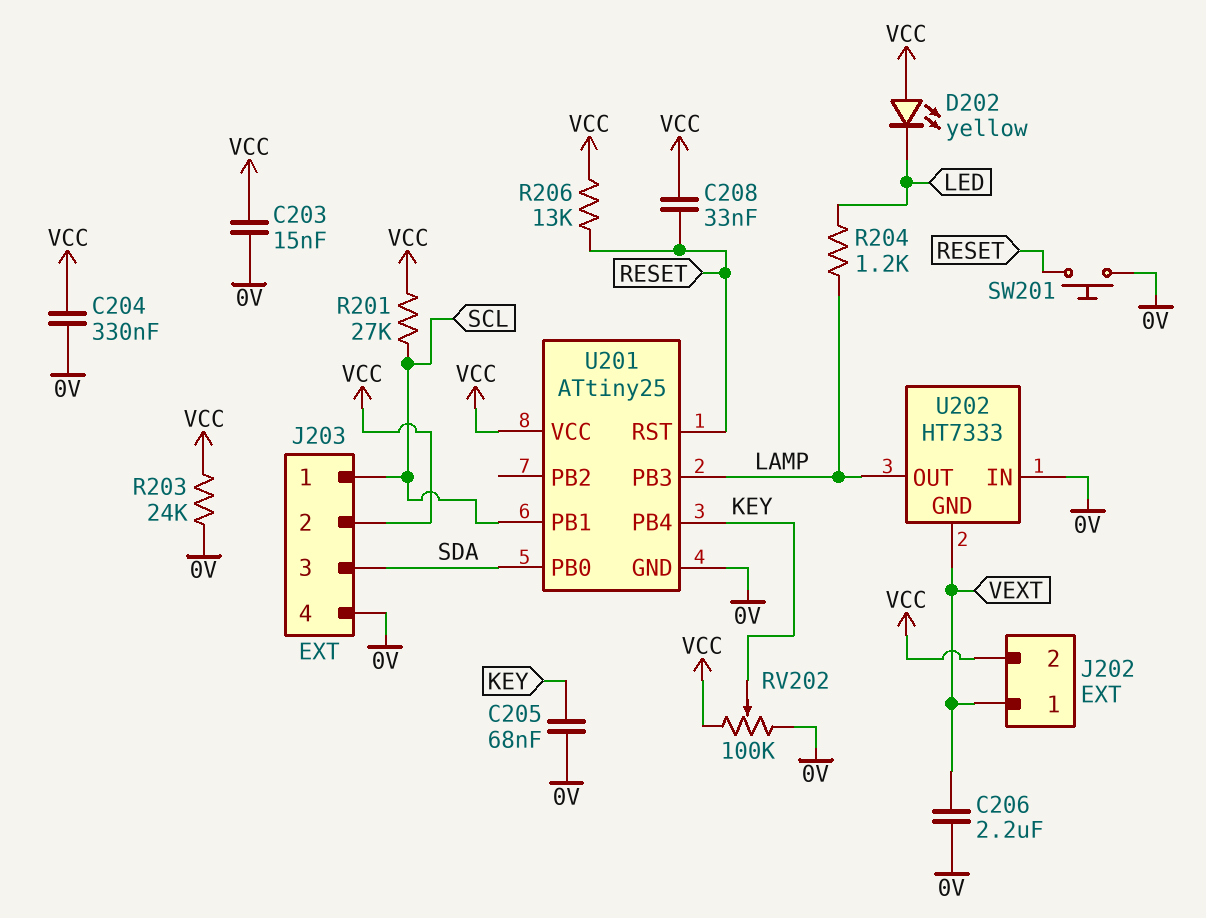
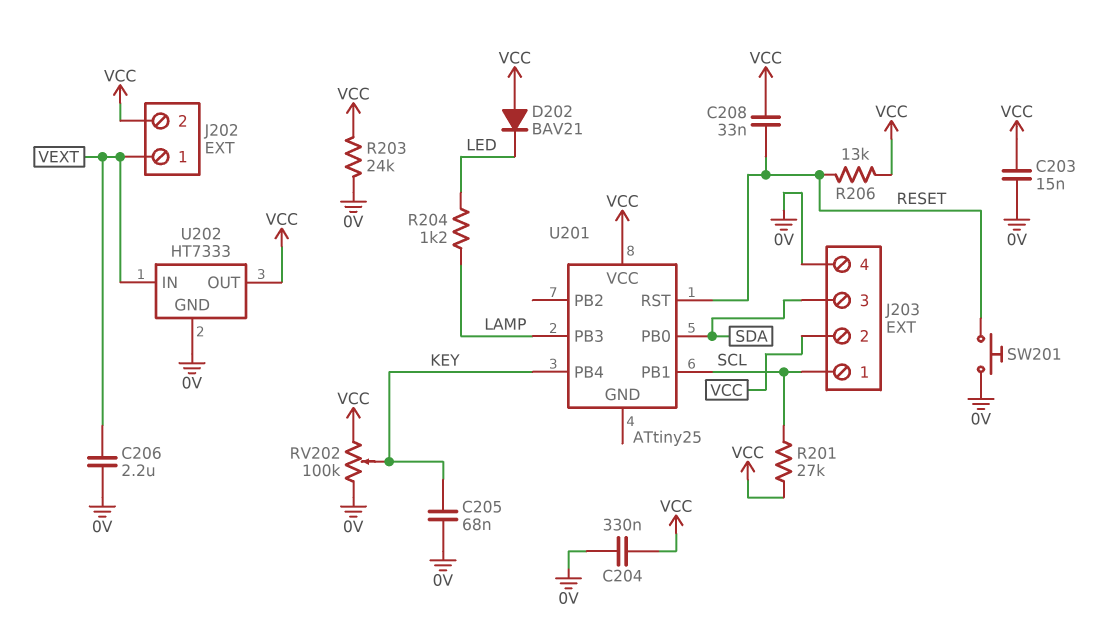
D202: LED yellow (A VCC, K LED) -> diode BAV21 (A VCC, K LED)
U201 pin GND: 0V -> none
U202 pin GND: VEXT -> 0V
U202 pin IN: 0V -> VEXT
U202 pin OUT: LAMP -> VCC

